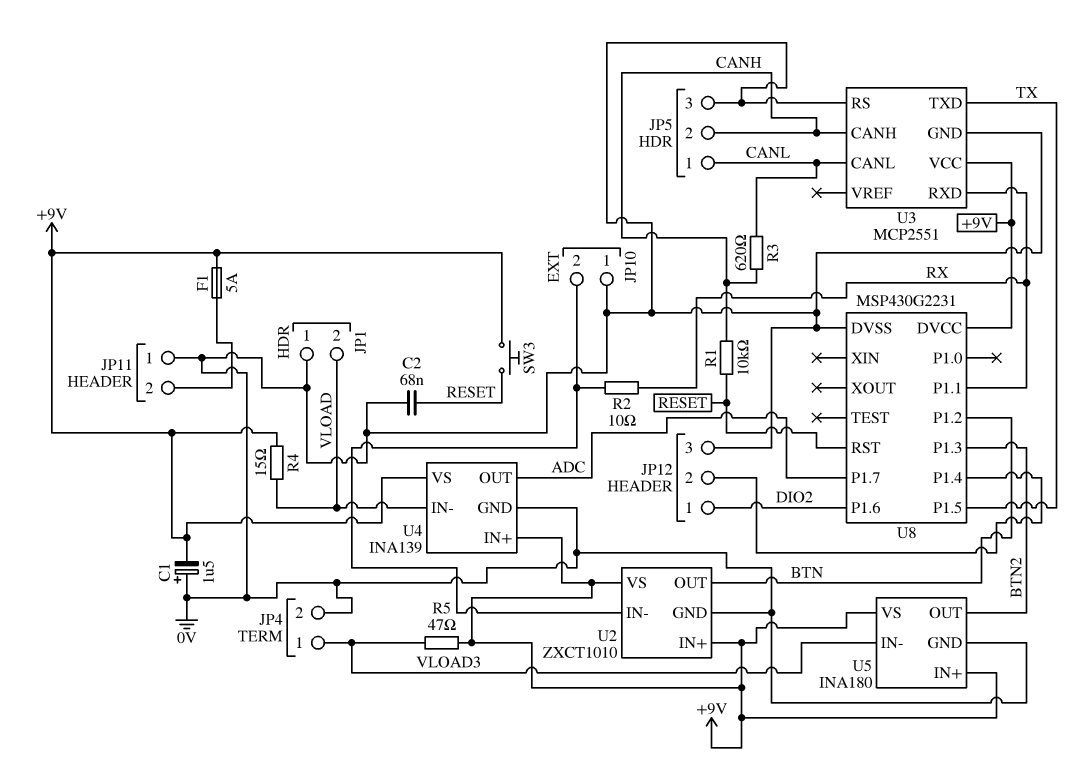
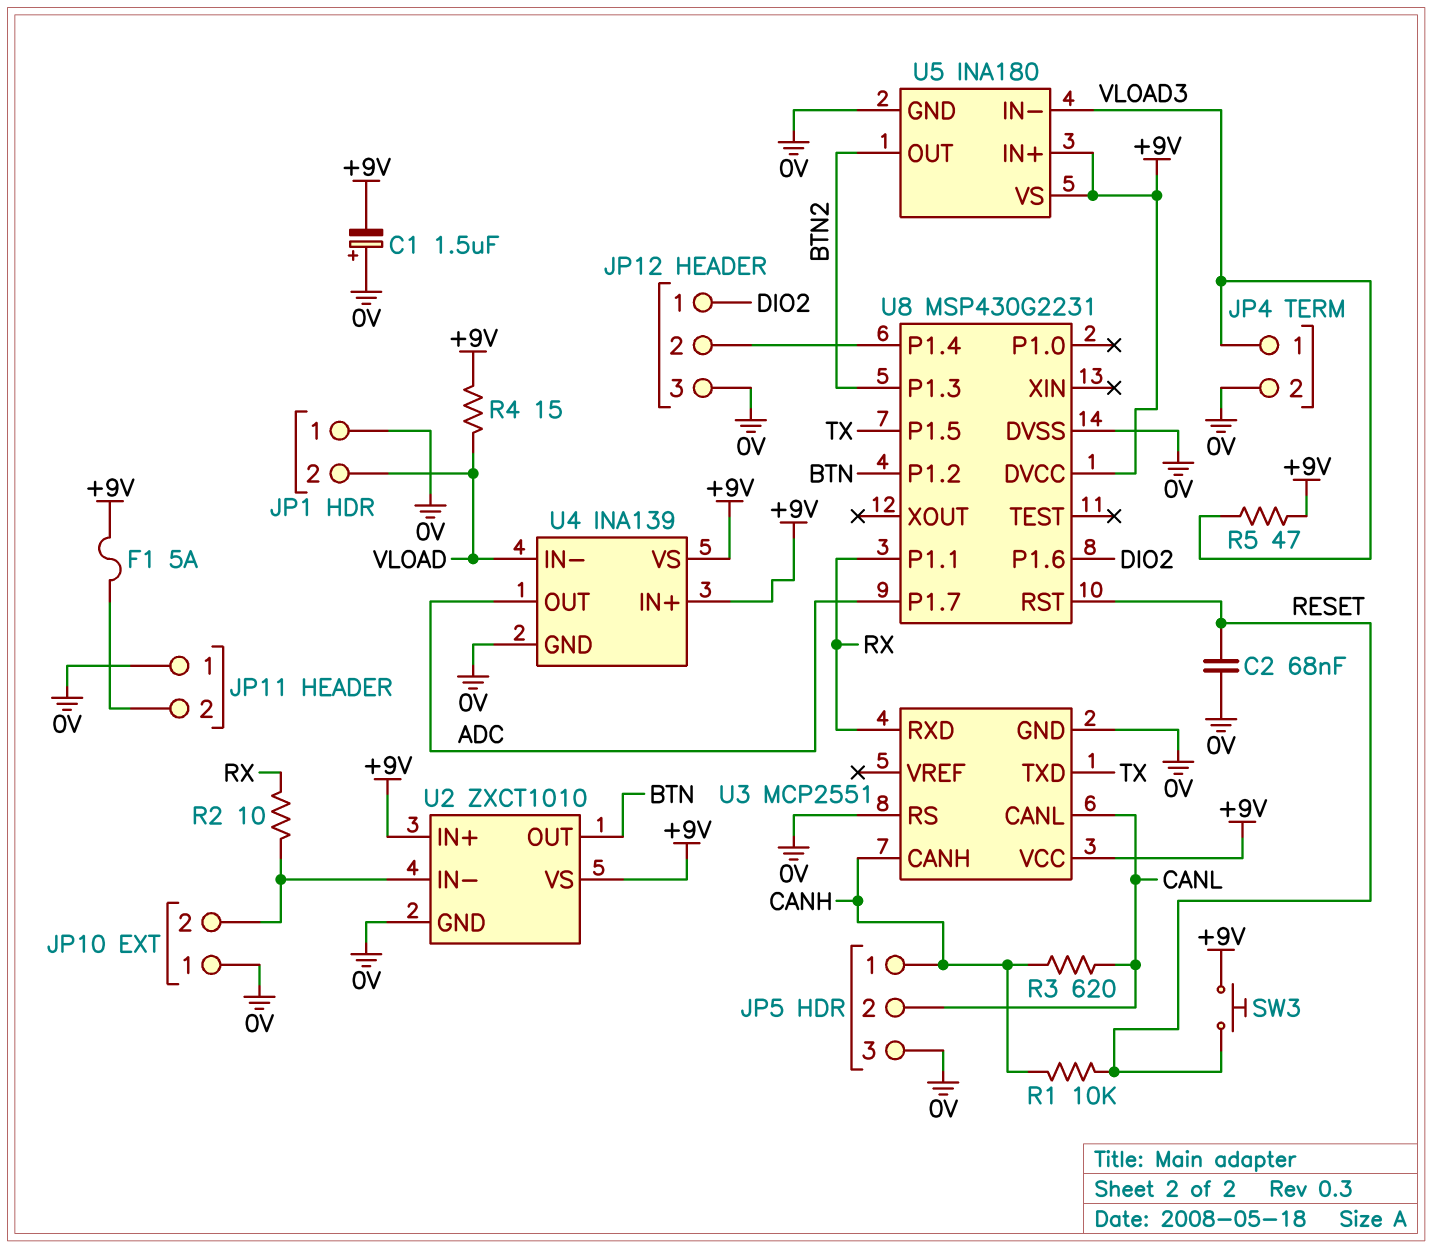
JP5 pin 1: CANL -> CANH
JP5 pin 2: CANH -> CANL

